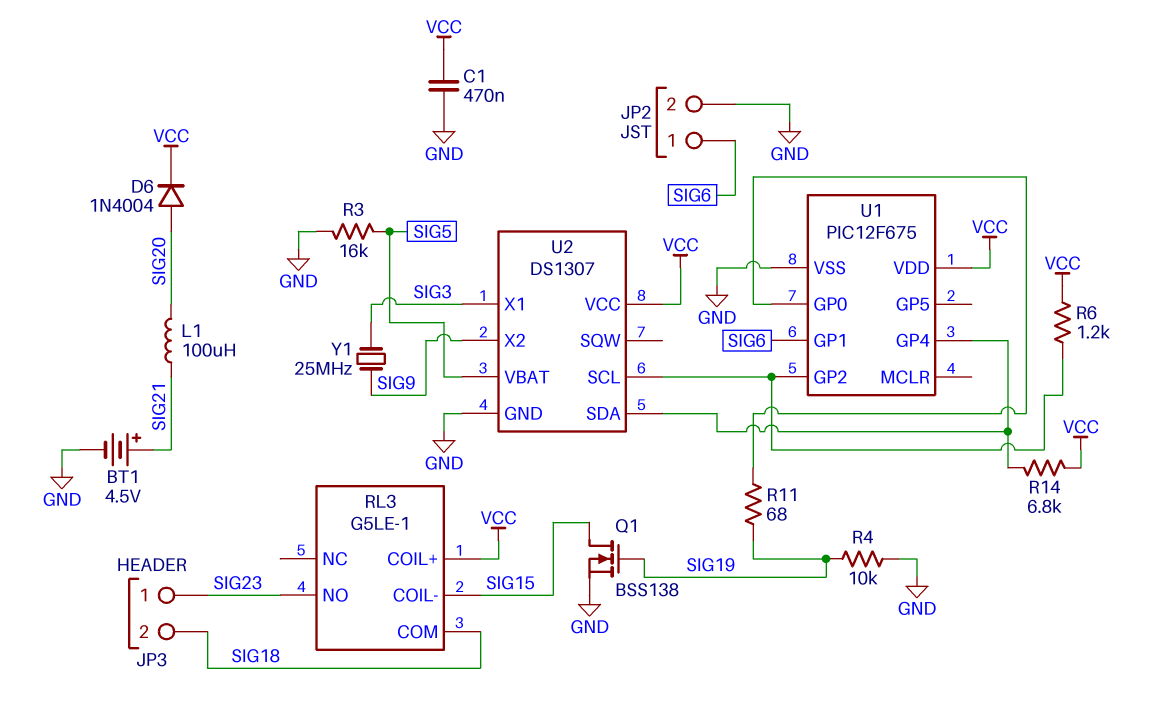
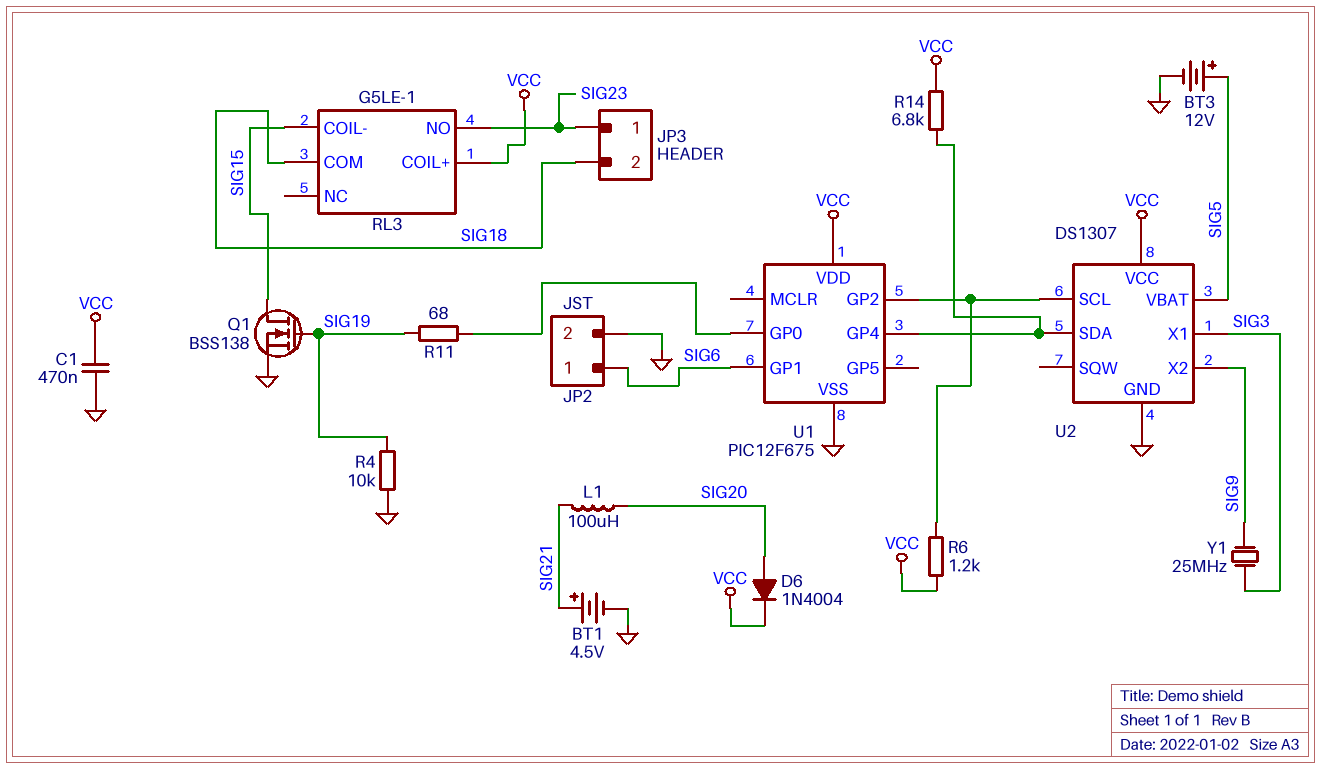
BT3: none -> 12V (plus SIG5, minus GND)
R3: 16k (GND, SIG5) -> none

